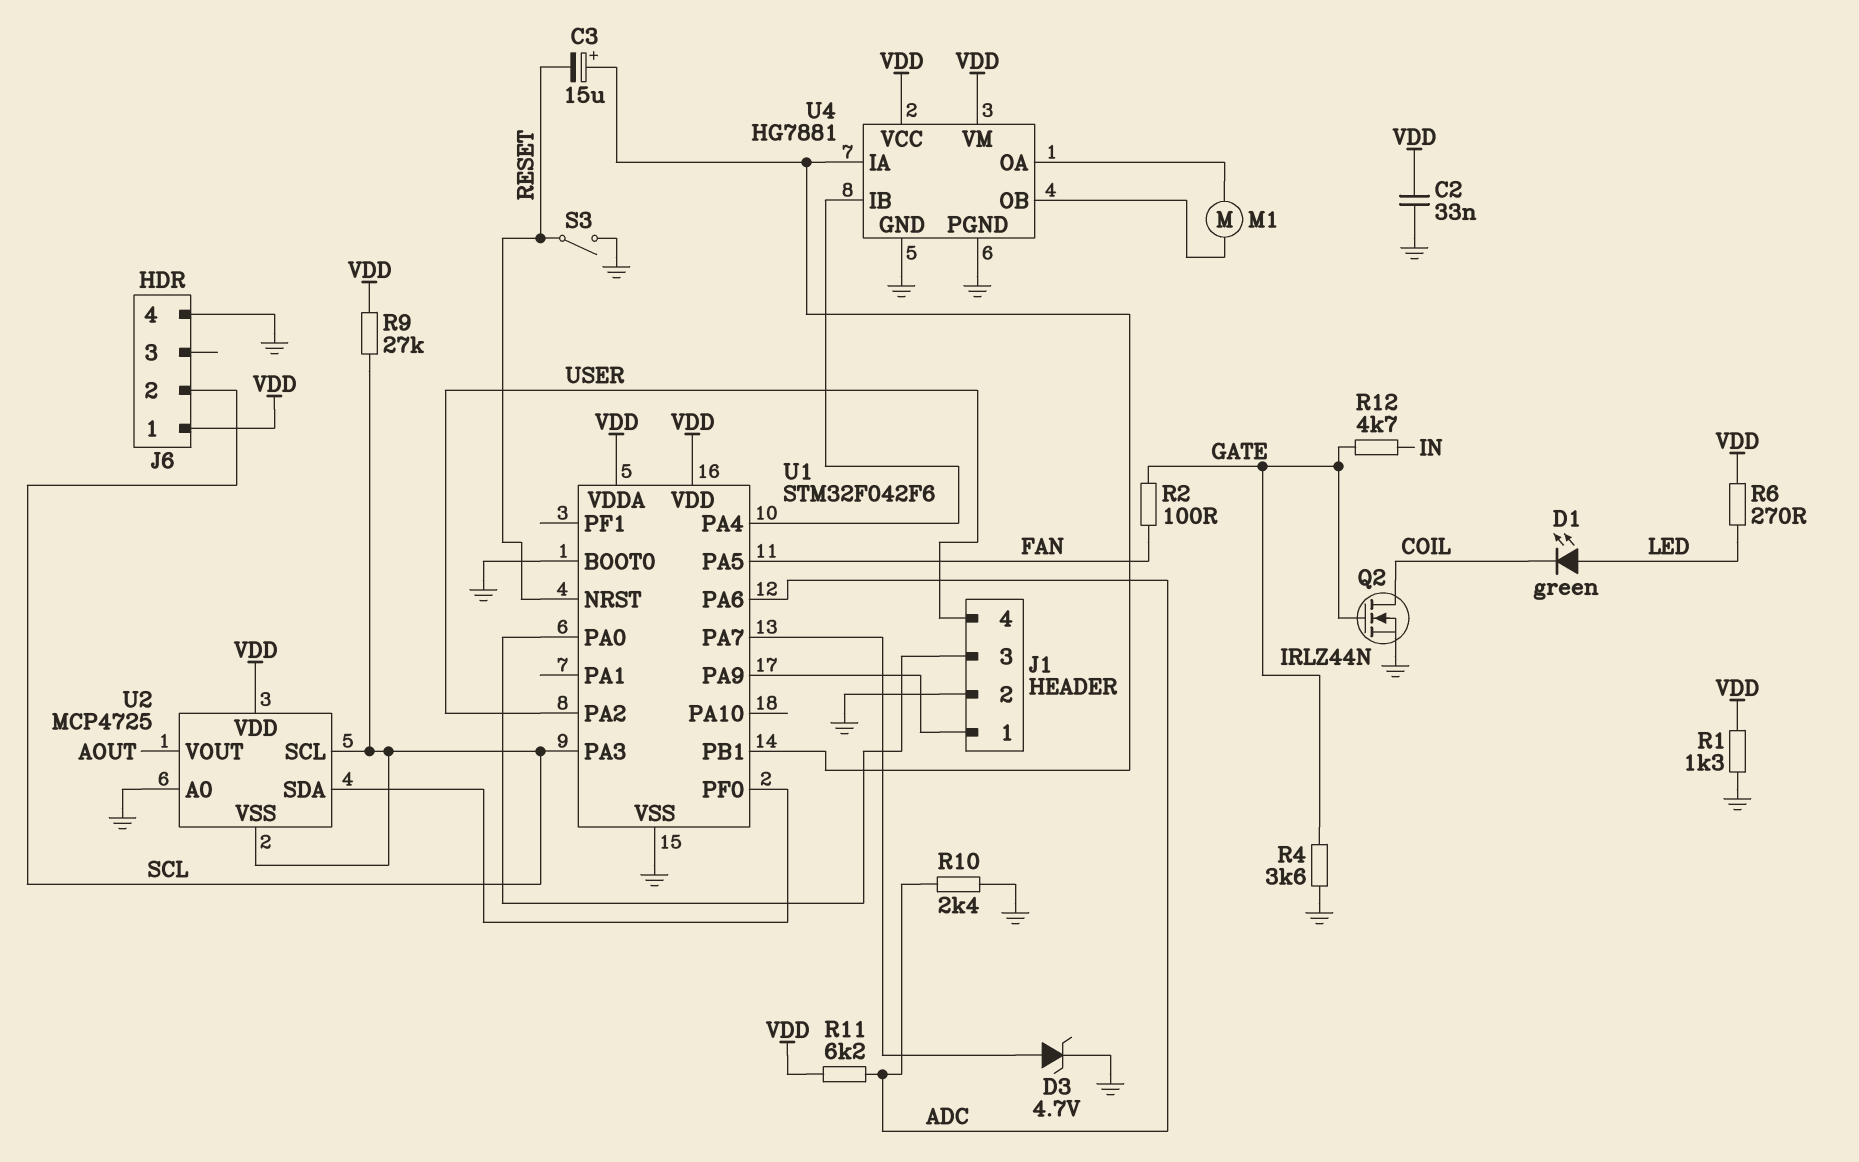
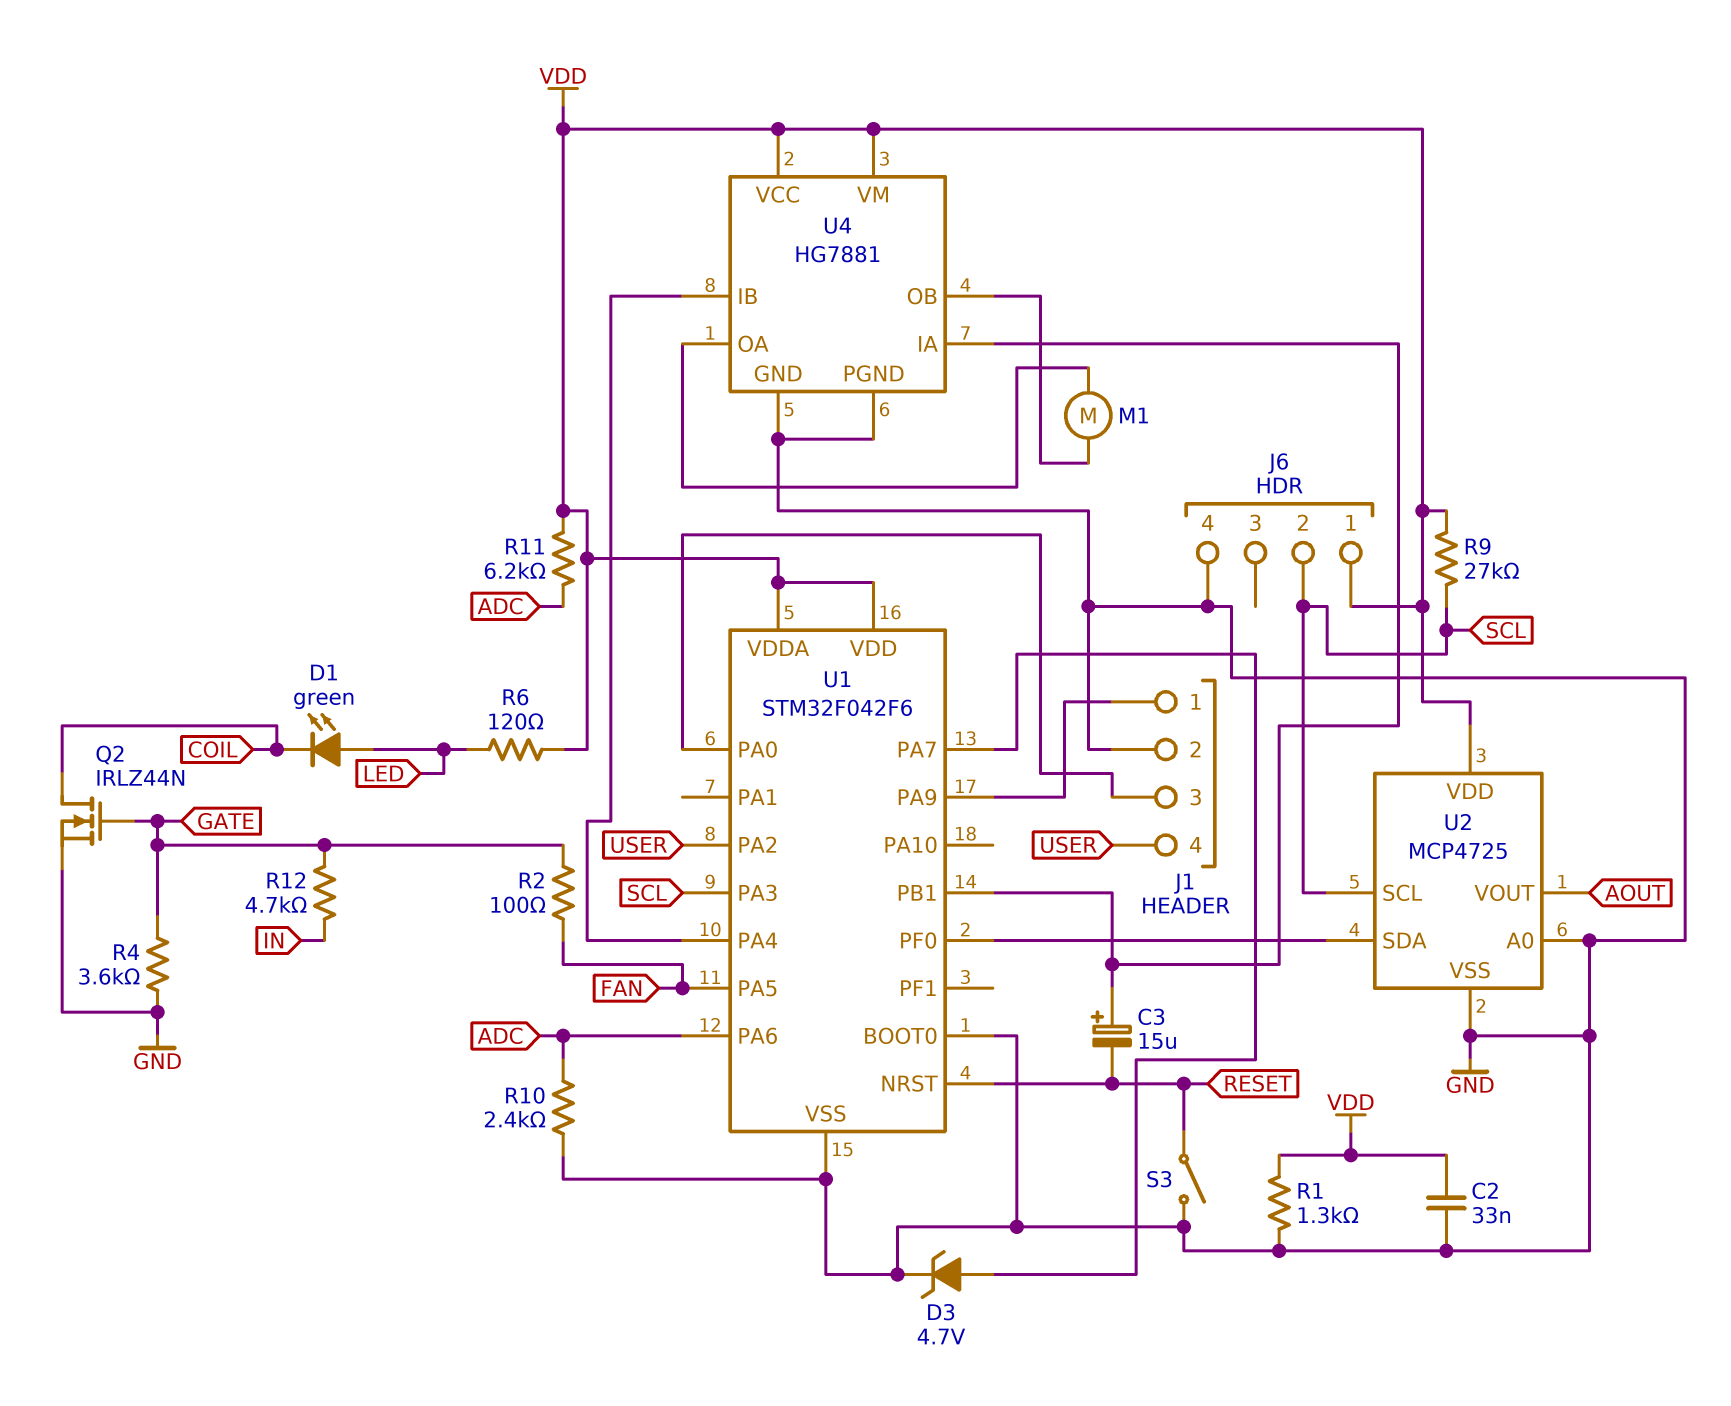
R6: 270 (LED, VDD) -> 120 (LED, VDD)
U2 pin VSS: SCL -> GND

